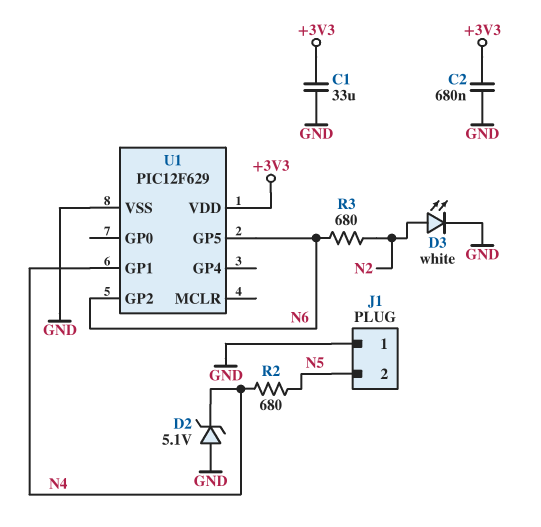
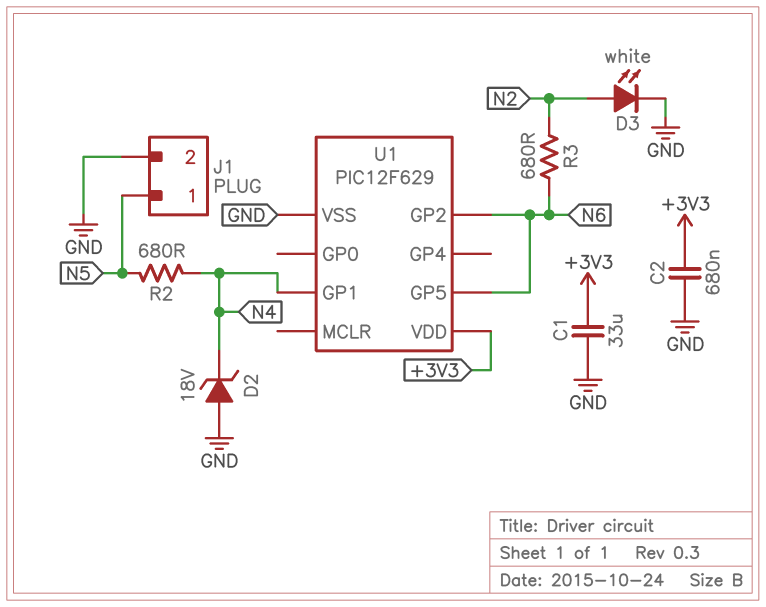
D2: zener 5.1V (A GND, K N4) -> zener 18V (A GND, K N4)
J1 pin 1: GND -> N5
J1 pin 2: N5 -> GND

